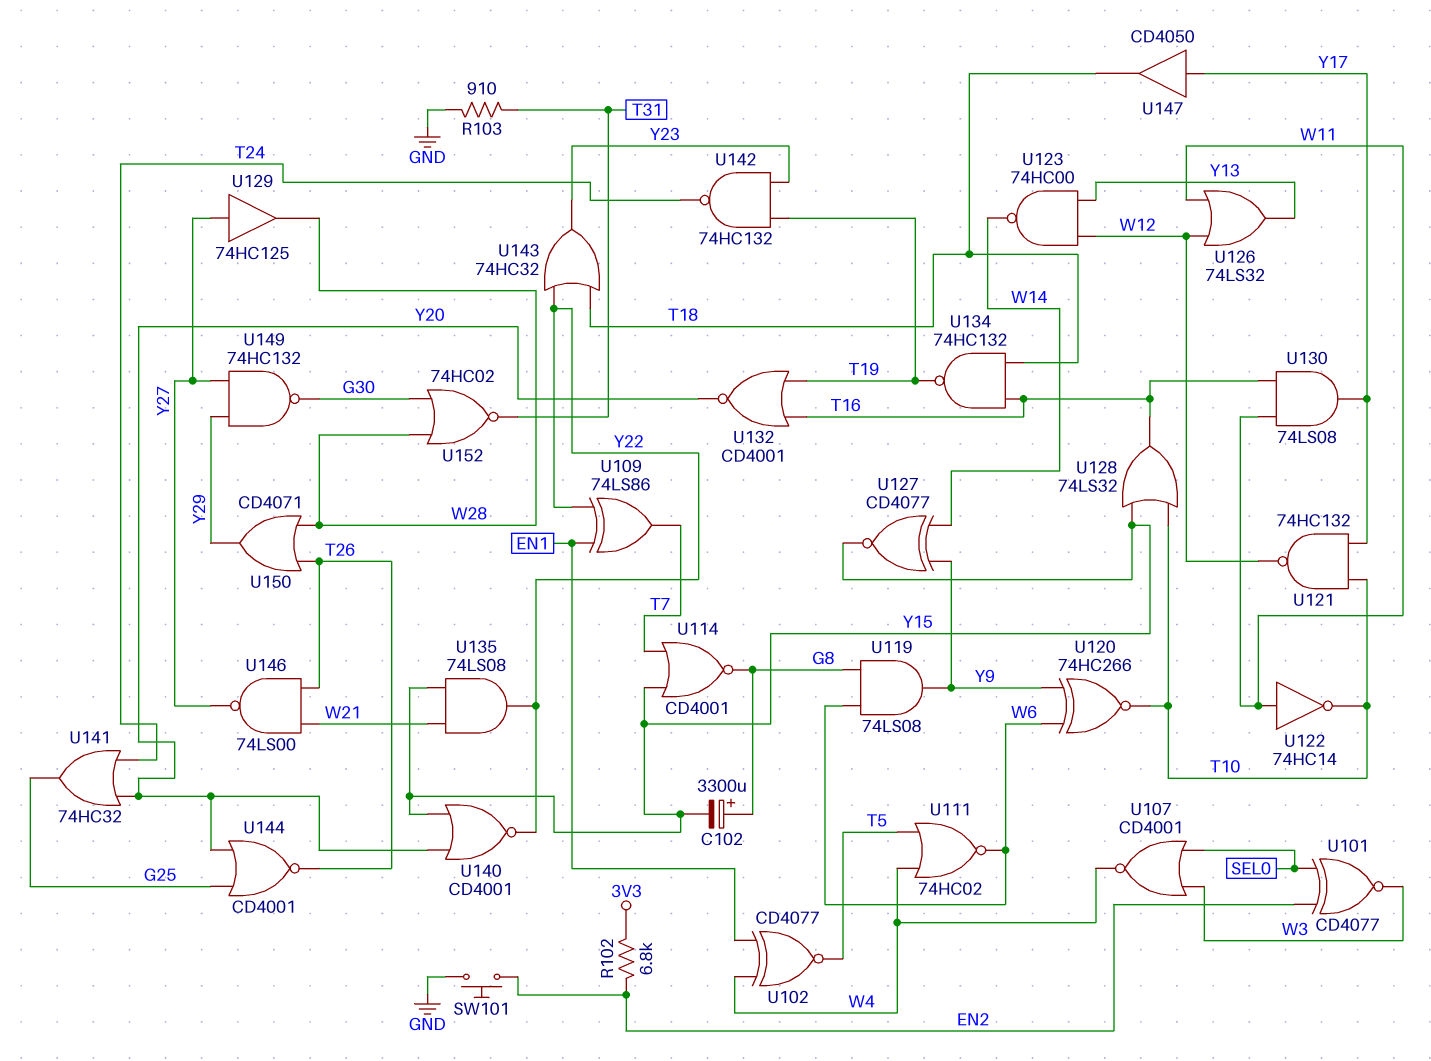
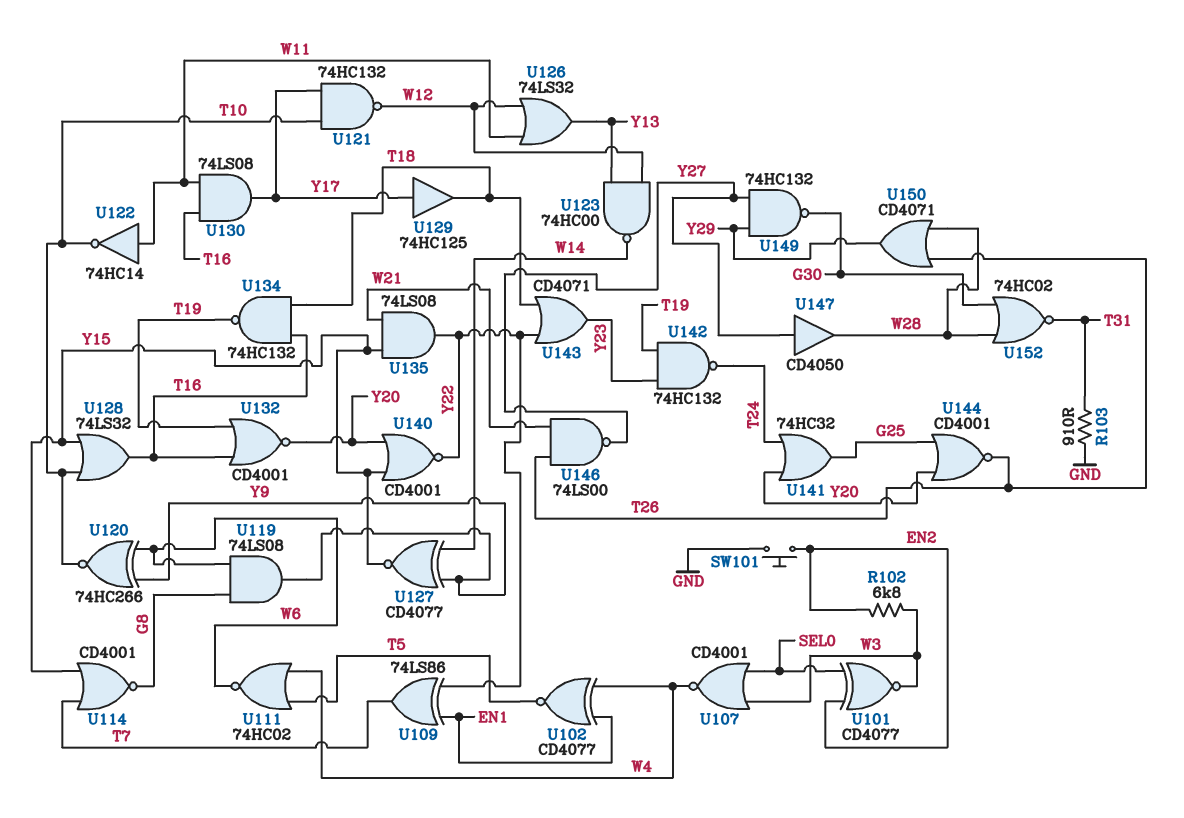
C102: 3300uF (plus G8, minus Y15) -> none
R102: 6.8k (3V3, EN2) -> 6.8k (EN2, W3)
U129: buffer 74HC125 (in Y27, out W28) -> buffer 74HC125 (in Y17, out T18)
U143: OR 74HC32 (in T18, in Y22, out Y23) -> OR CD4071 (in T18, in Y22, out Y23)
U147: buffer CD4050 (in Y17, out T18) -> buffer CD4050 (in Y27, out W28)

